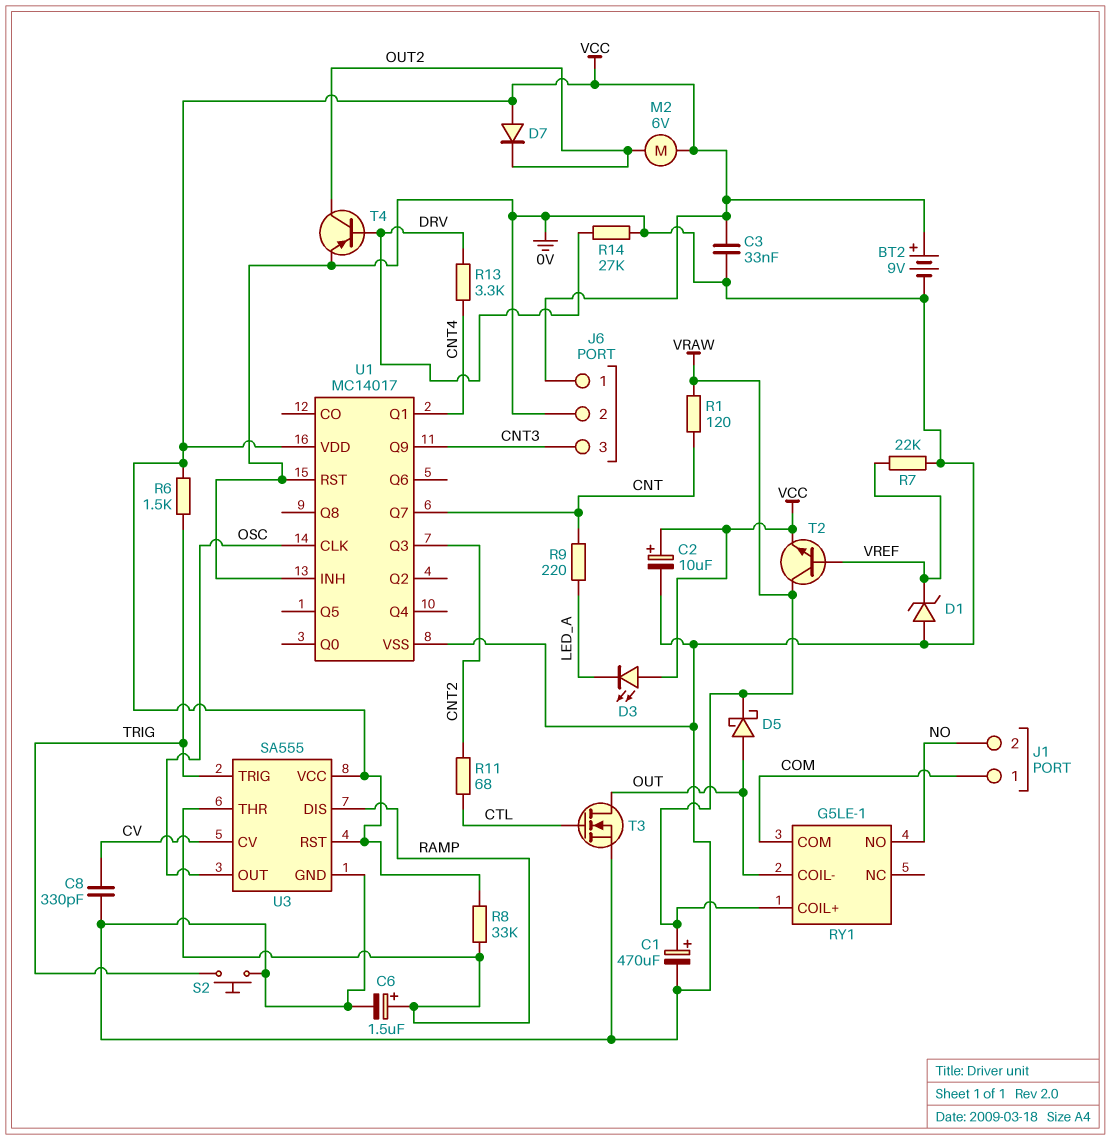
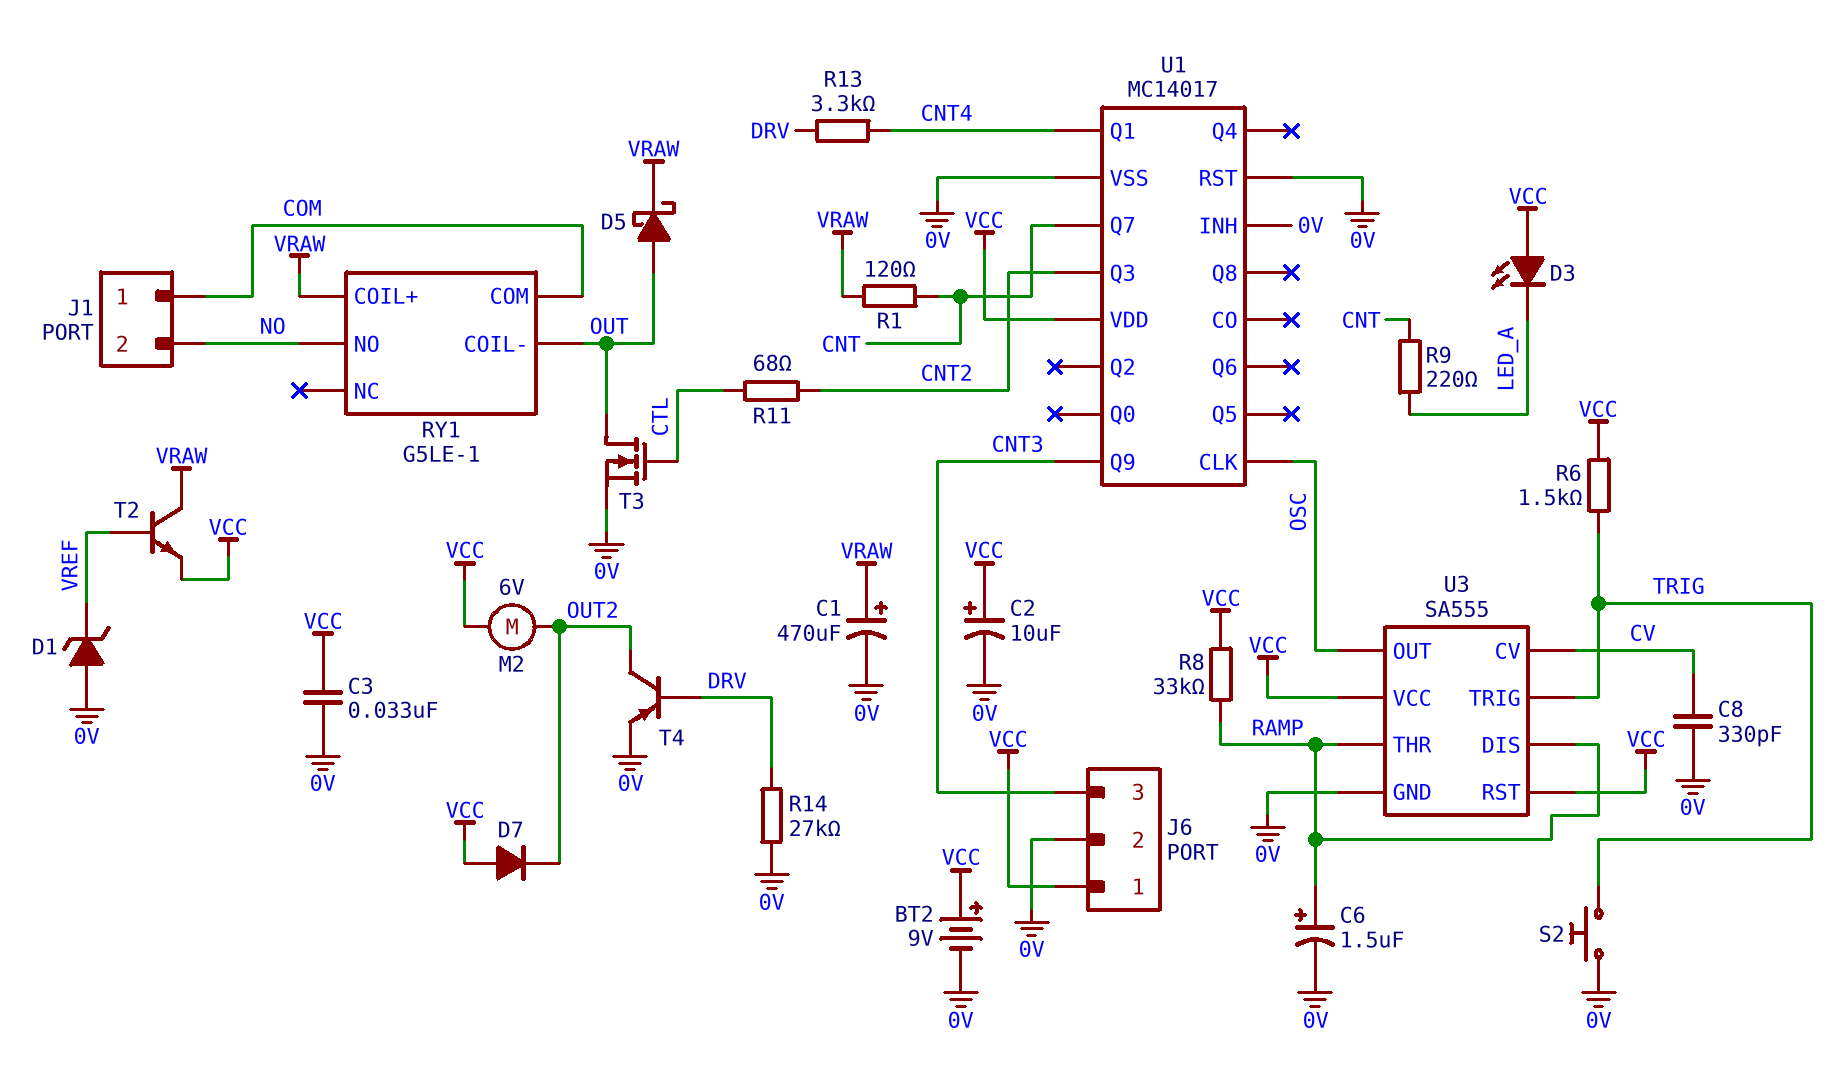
R7: 22k (0V, VREF) -> none

